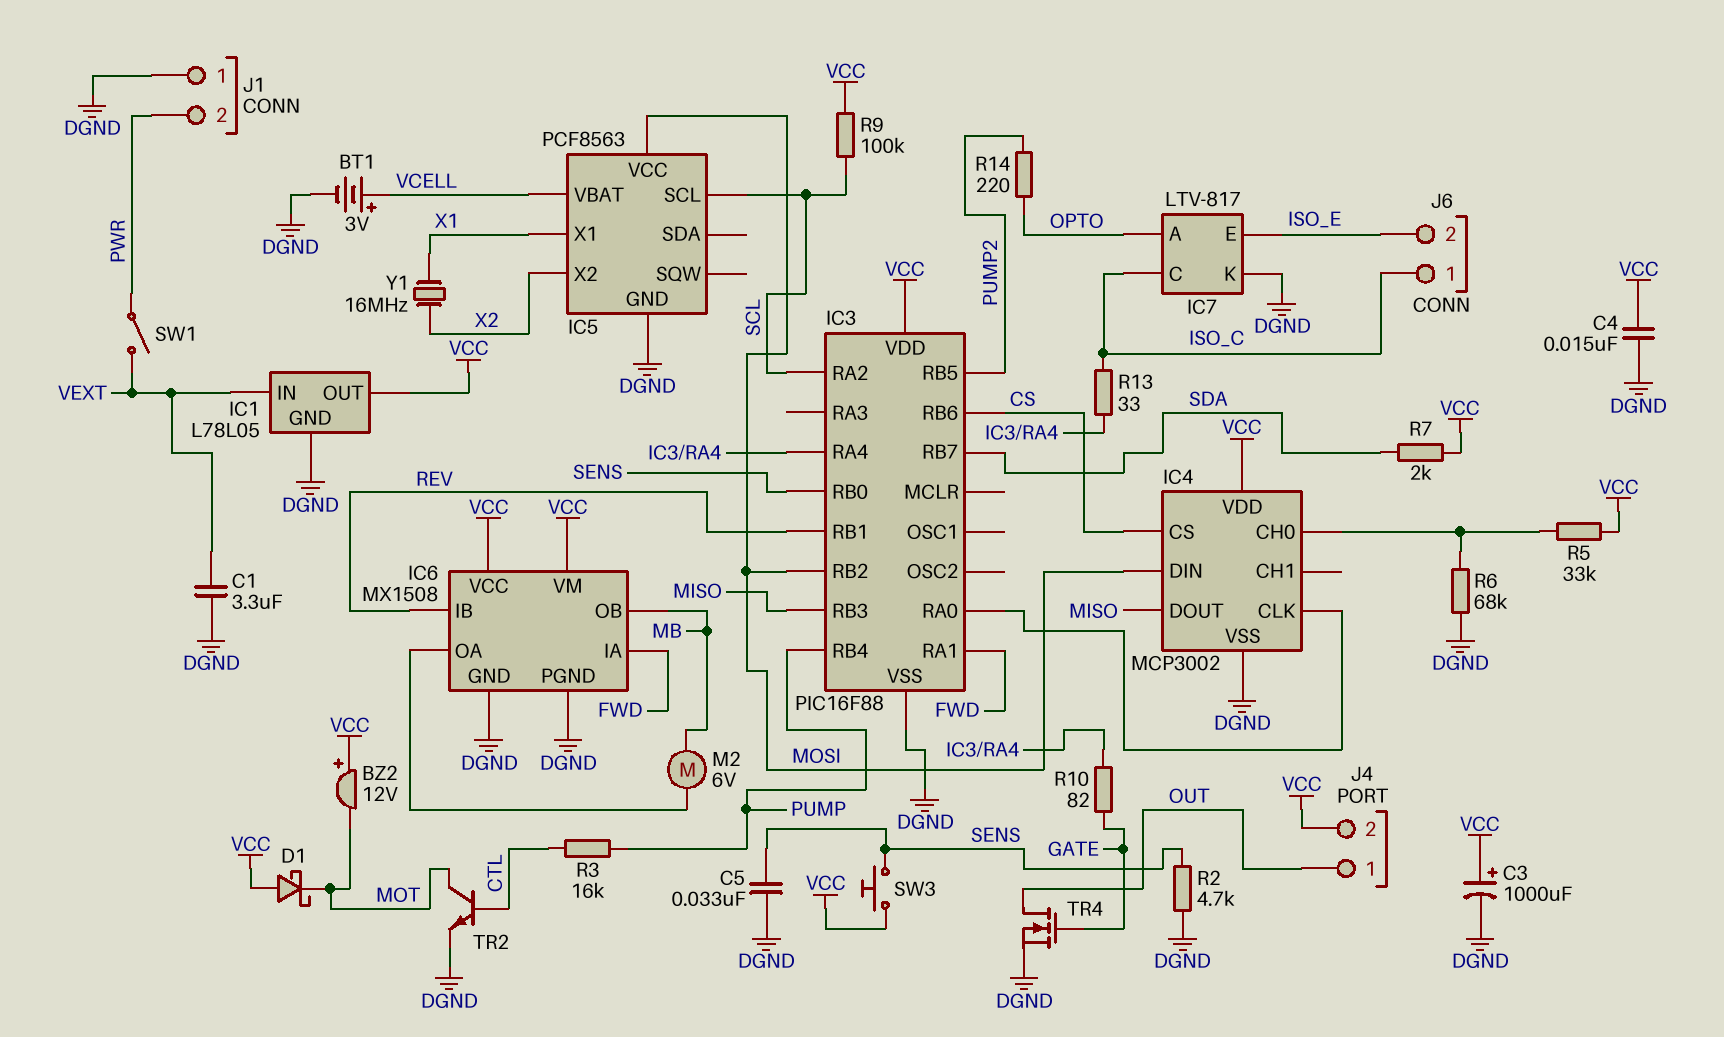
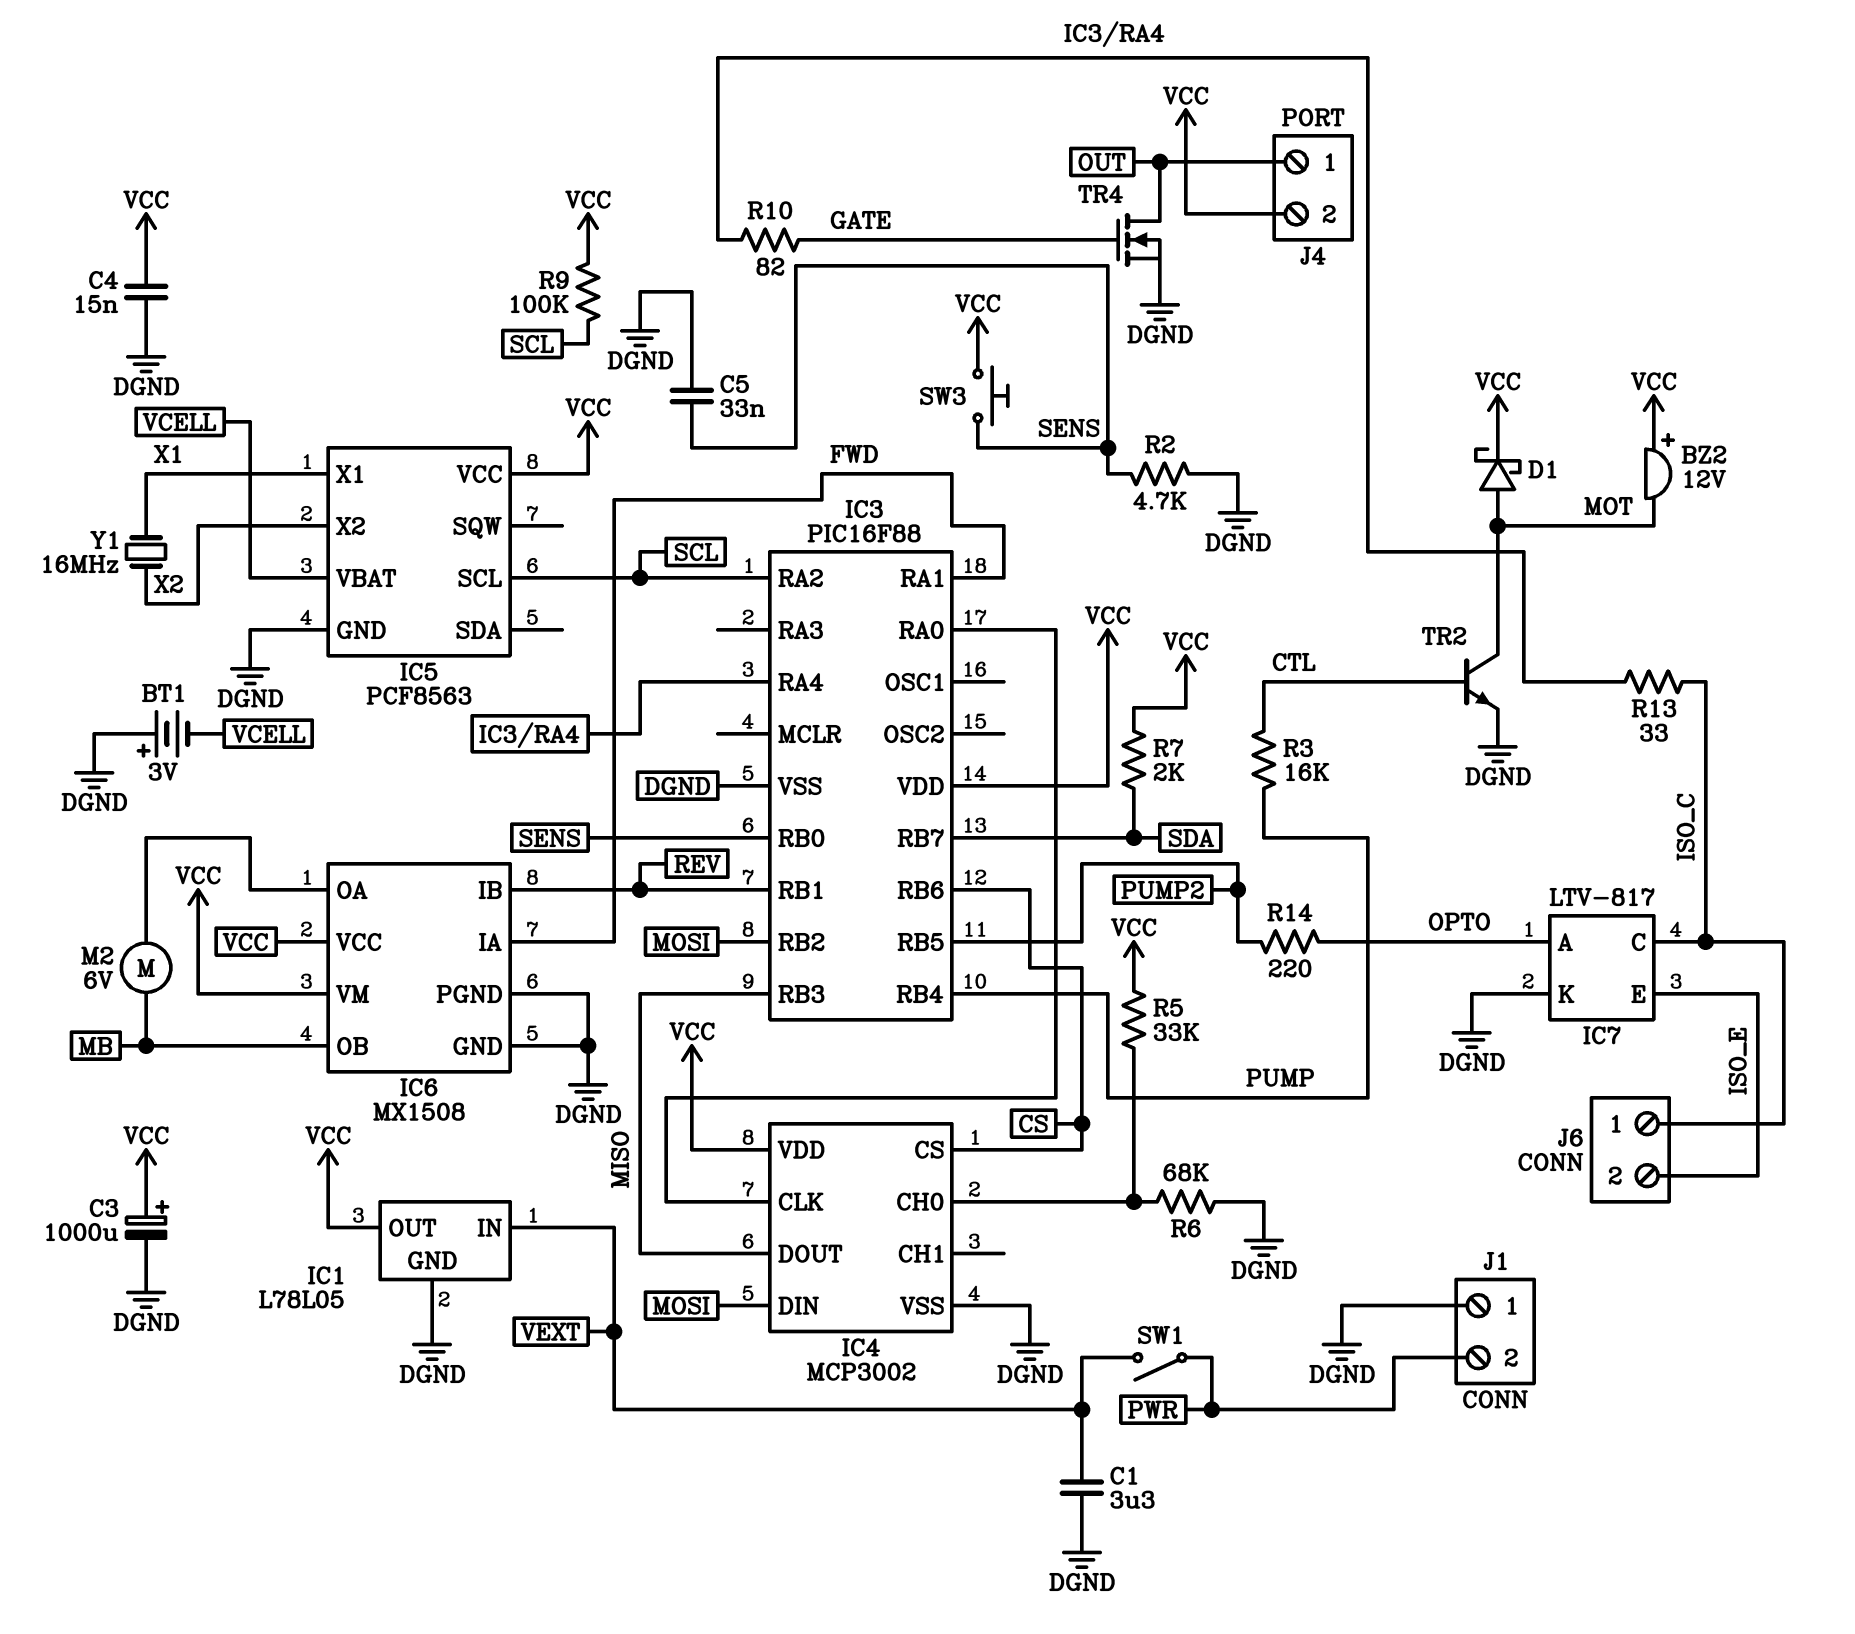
BT1: 3V (plus VCELL, minus DGND) -> 3V (plus DGND, minus VCELL)
D1: schottky (A VCC, K MOT) -> schottky (A MOT, K VCC)
IC5 pin VCC: MOSI -> VCC

